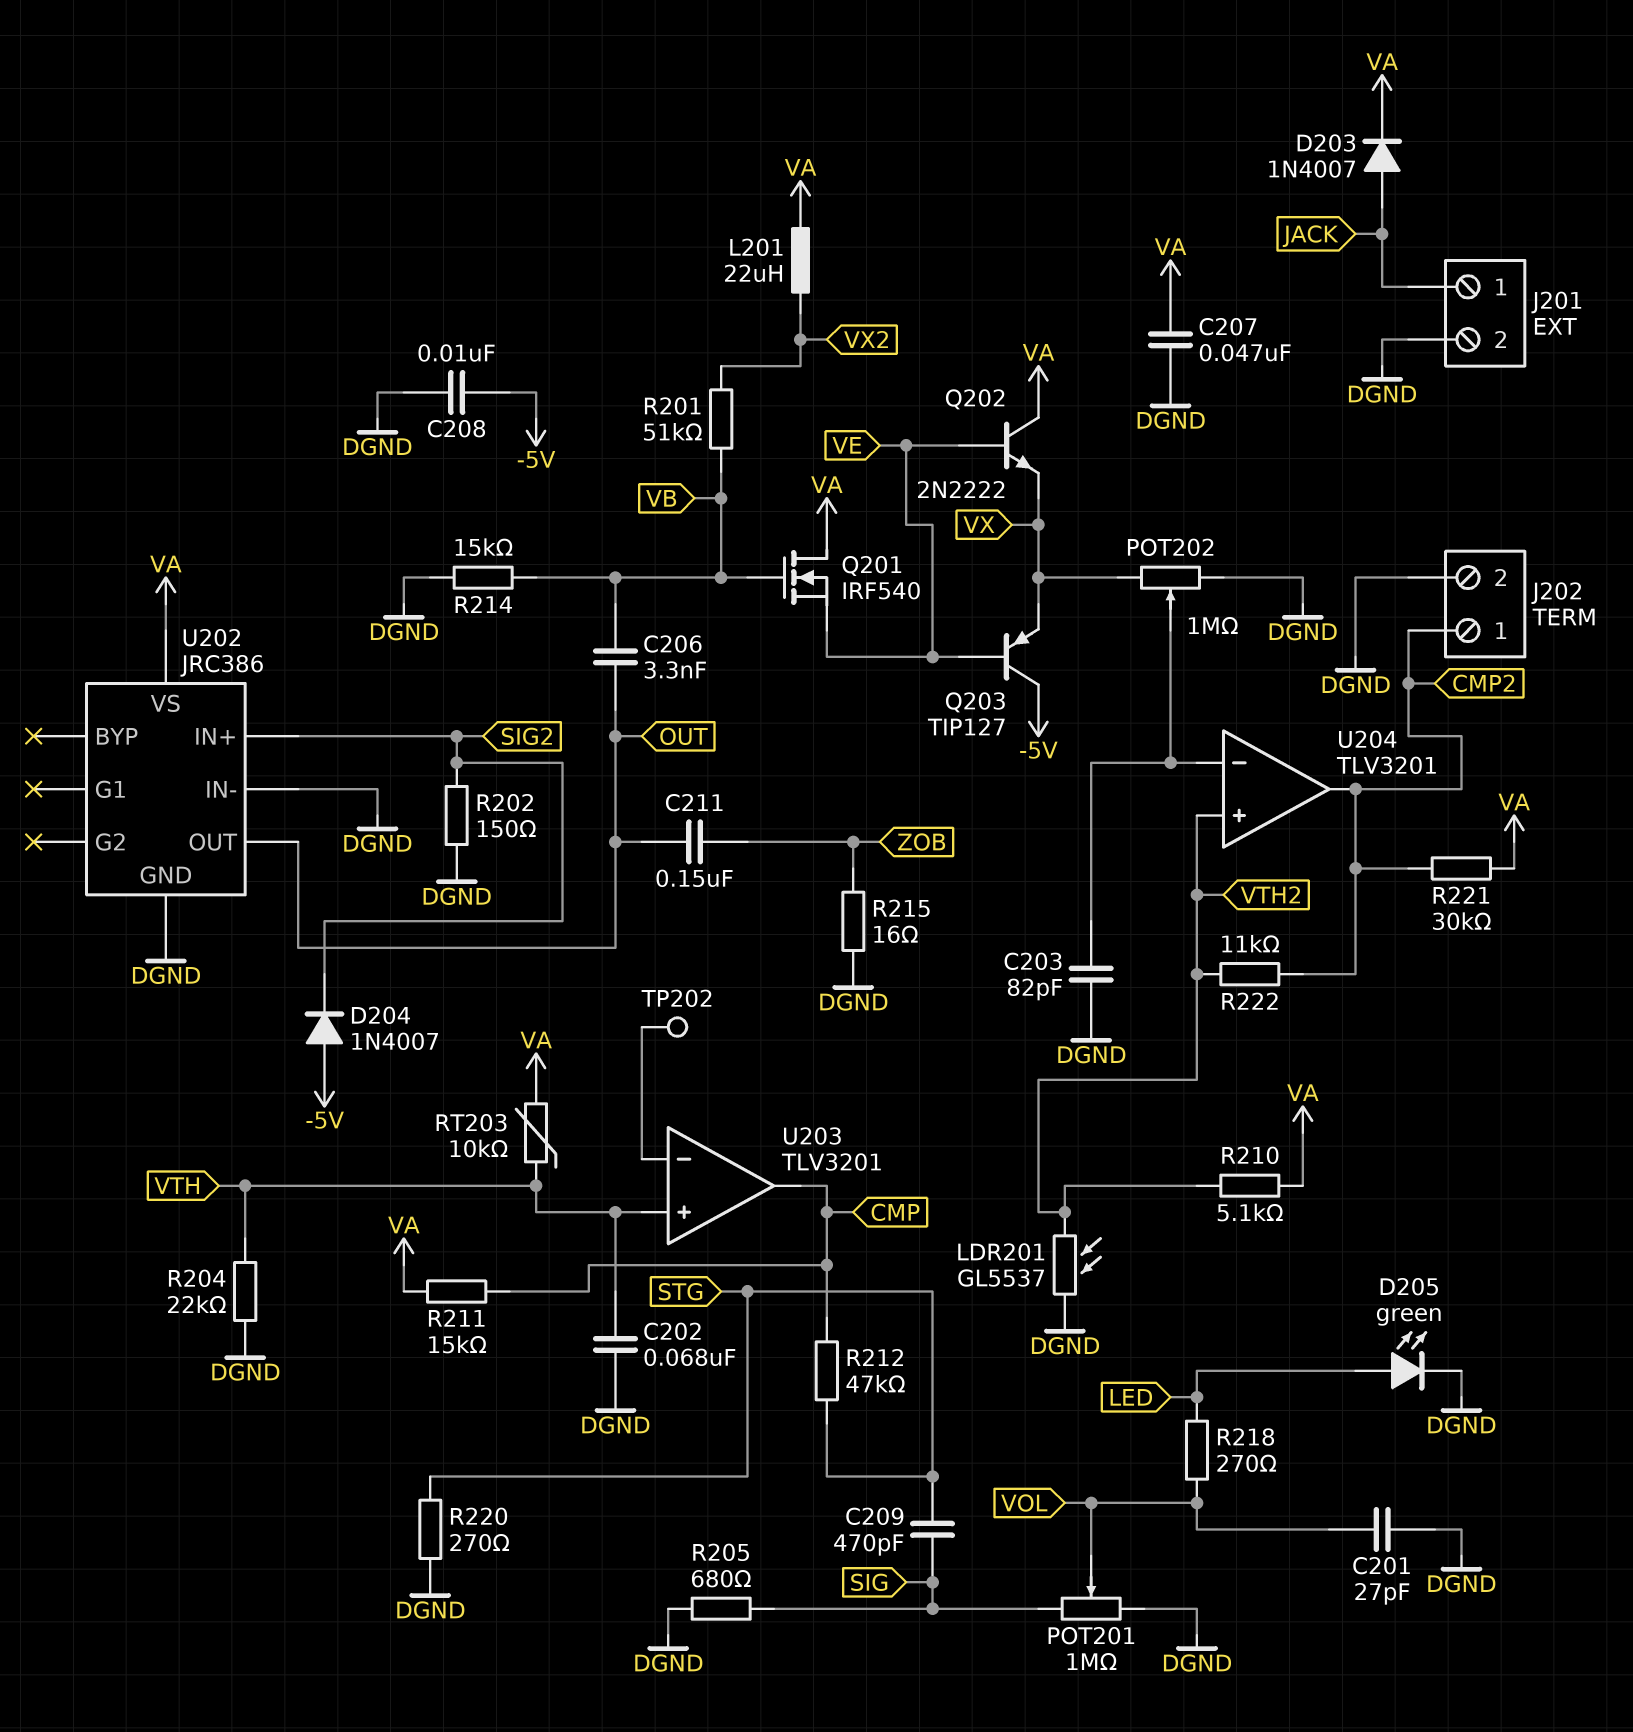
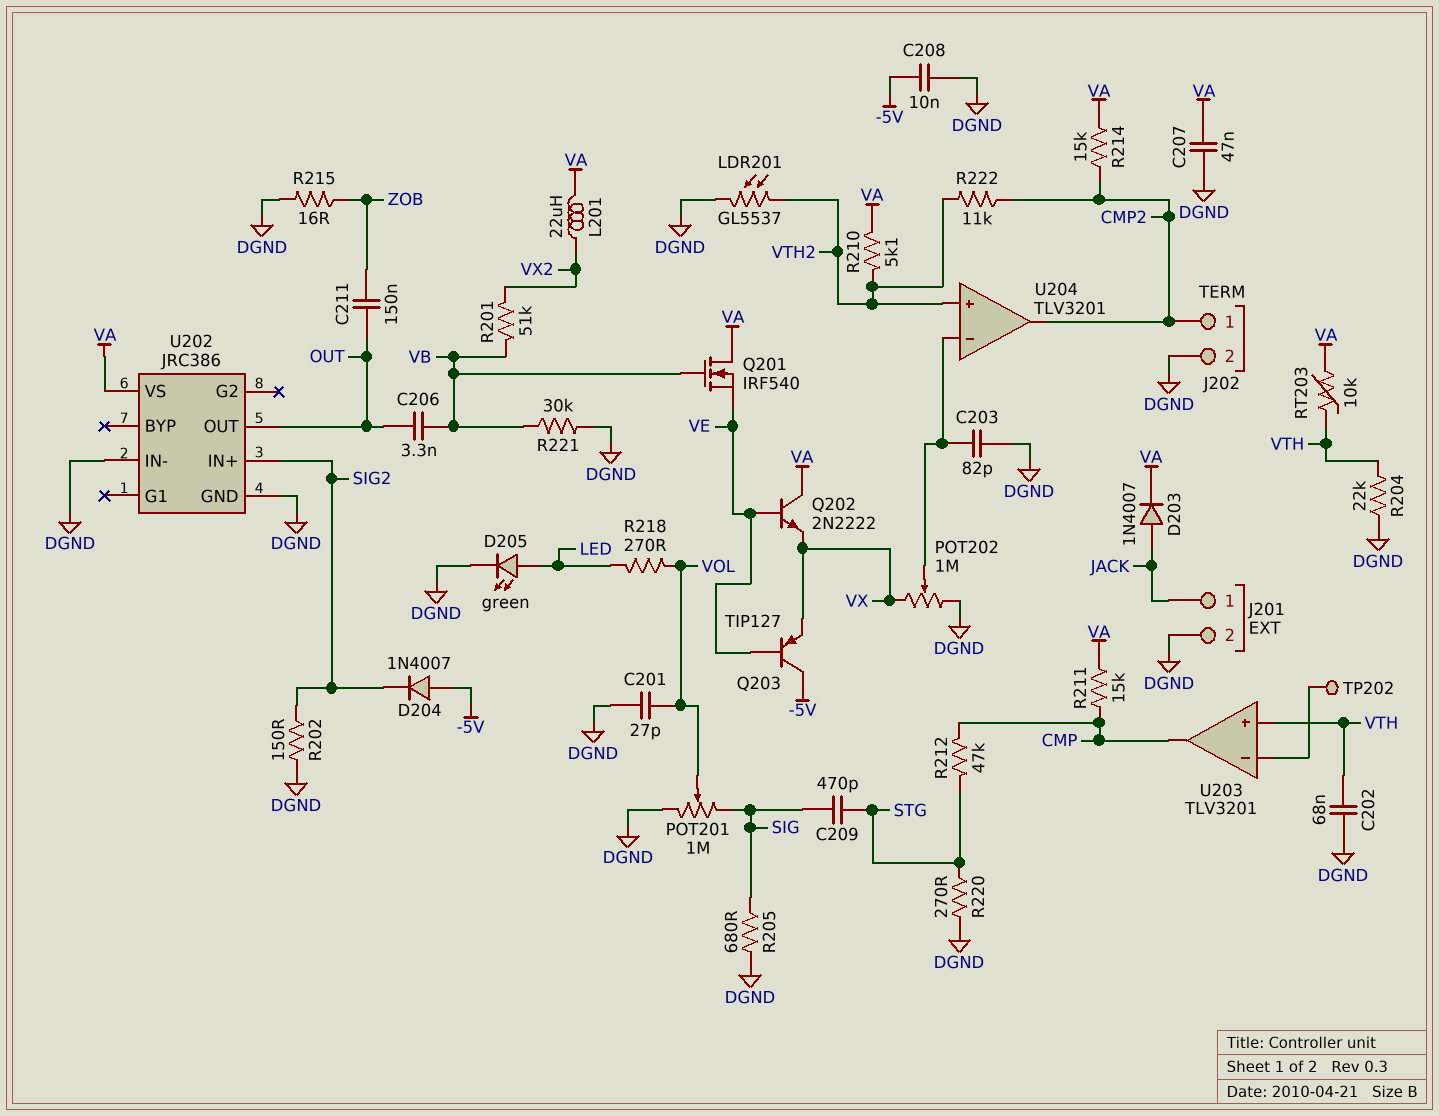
R214: 15k (DGND, VB) -> 15k (CMP2, VA)
R221: 30k (CMP2, VA) -> 30k (DGND, VB)

